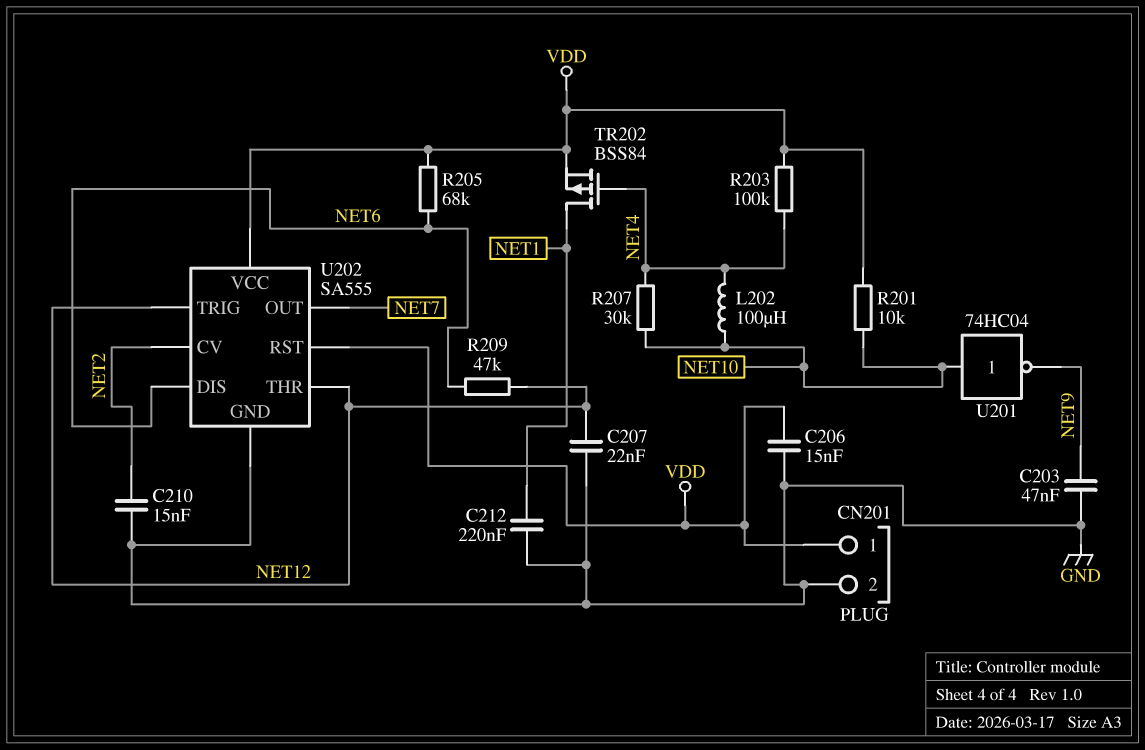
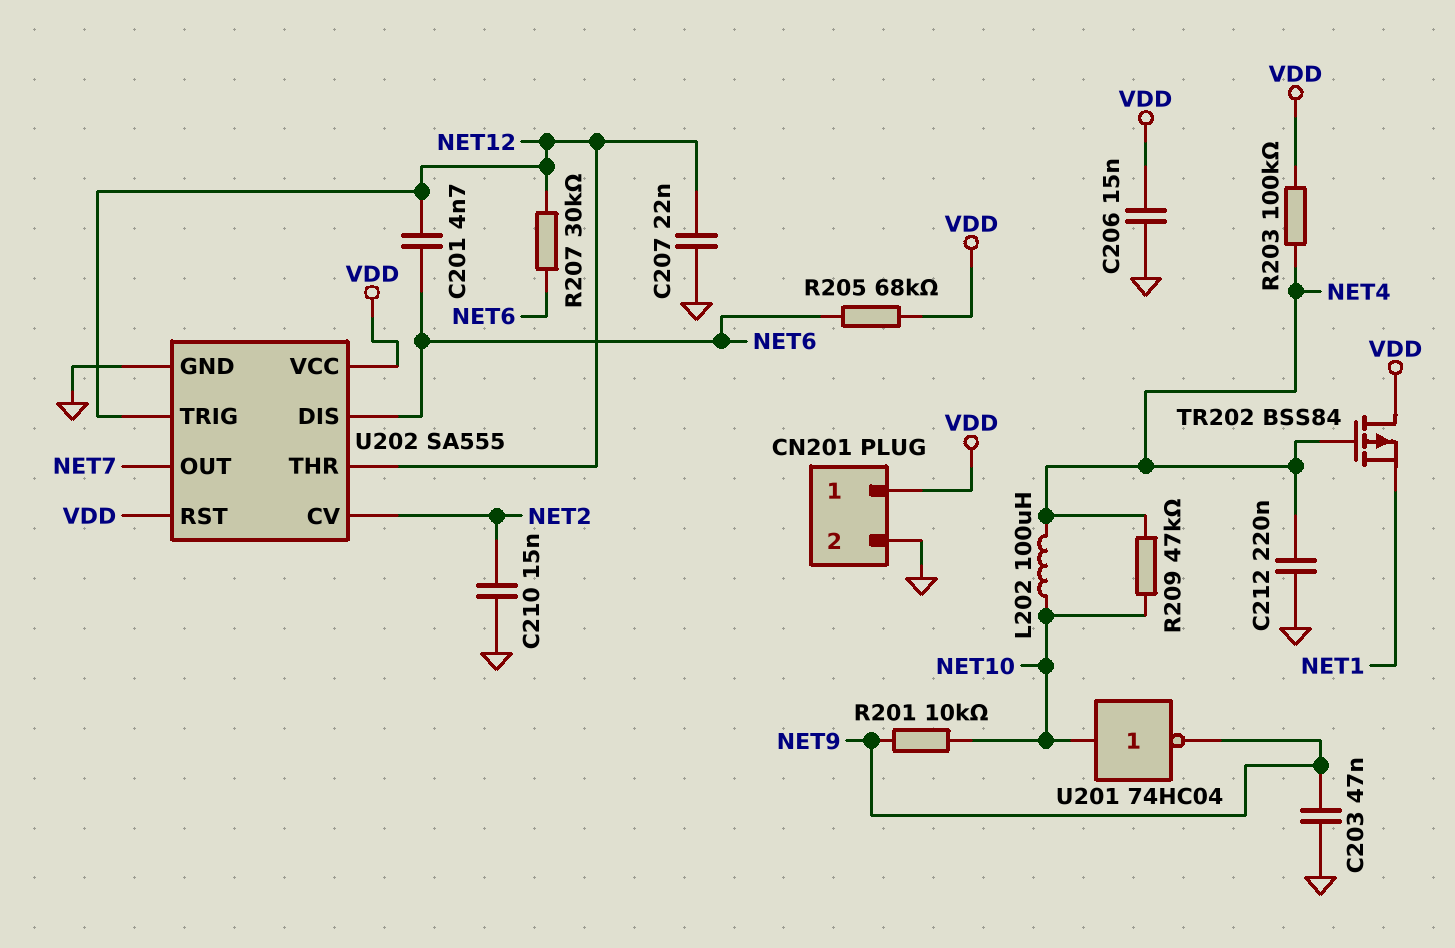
C201: none -> 4.7nF (NET6, NET12)
C212: 220nF (GND, NET1) -> 220nF (GND, NET4)
R201: 10k (NET10, VDD) -> 10k (NET9, NET10)
R207: 30k (NET4, NET10) -> 30k (NET6, NET12)
R209: 47k (NET6, NET12) -> 47k (NET4, NET10)
TR202: PMOS BSS84 (G NET4, D NET1, S VDD) -> PMOS BSS84 (G NET4, D VDD, S NET1)

